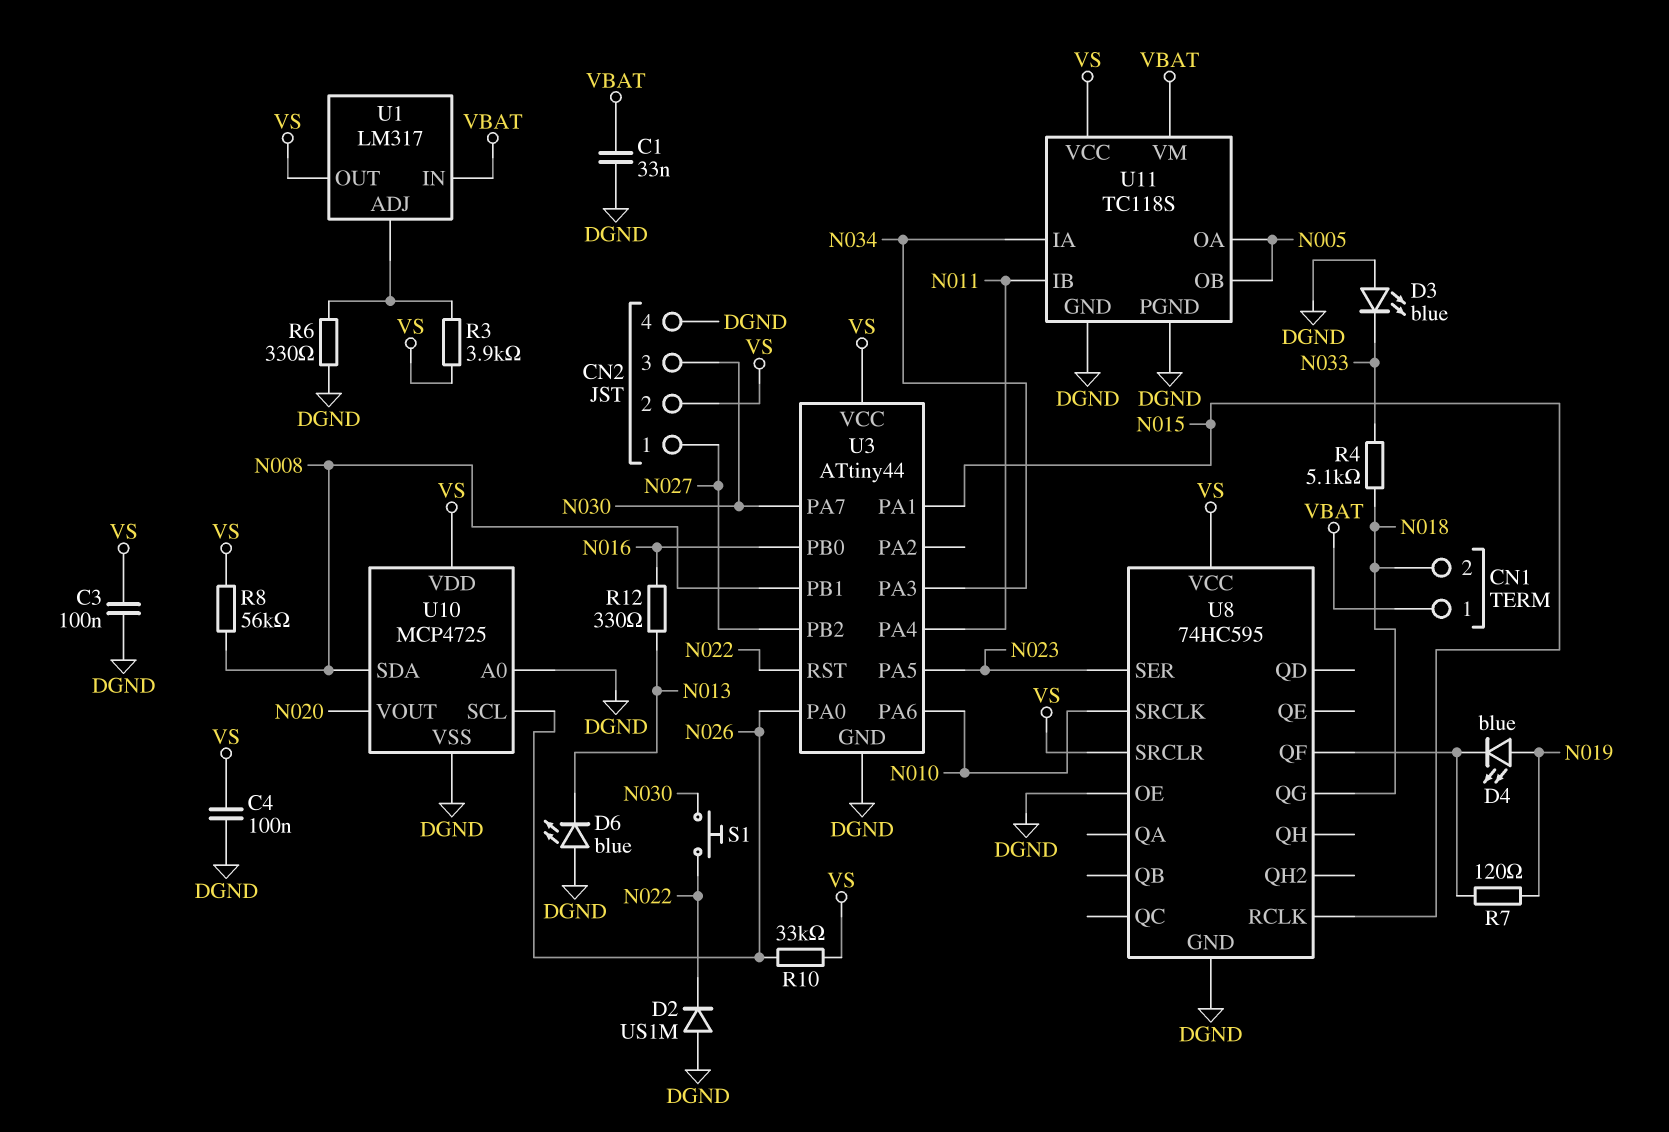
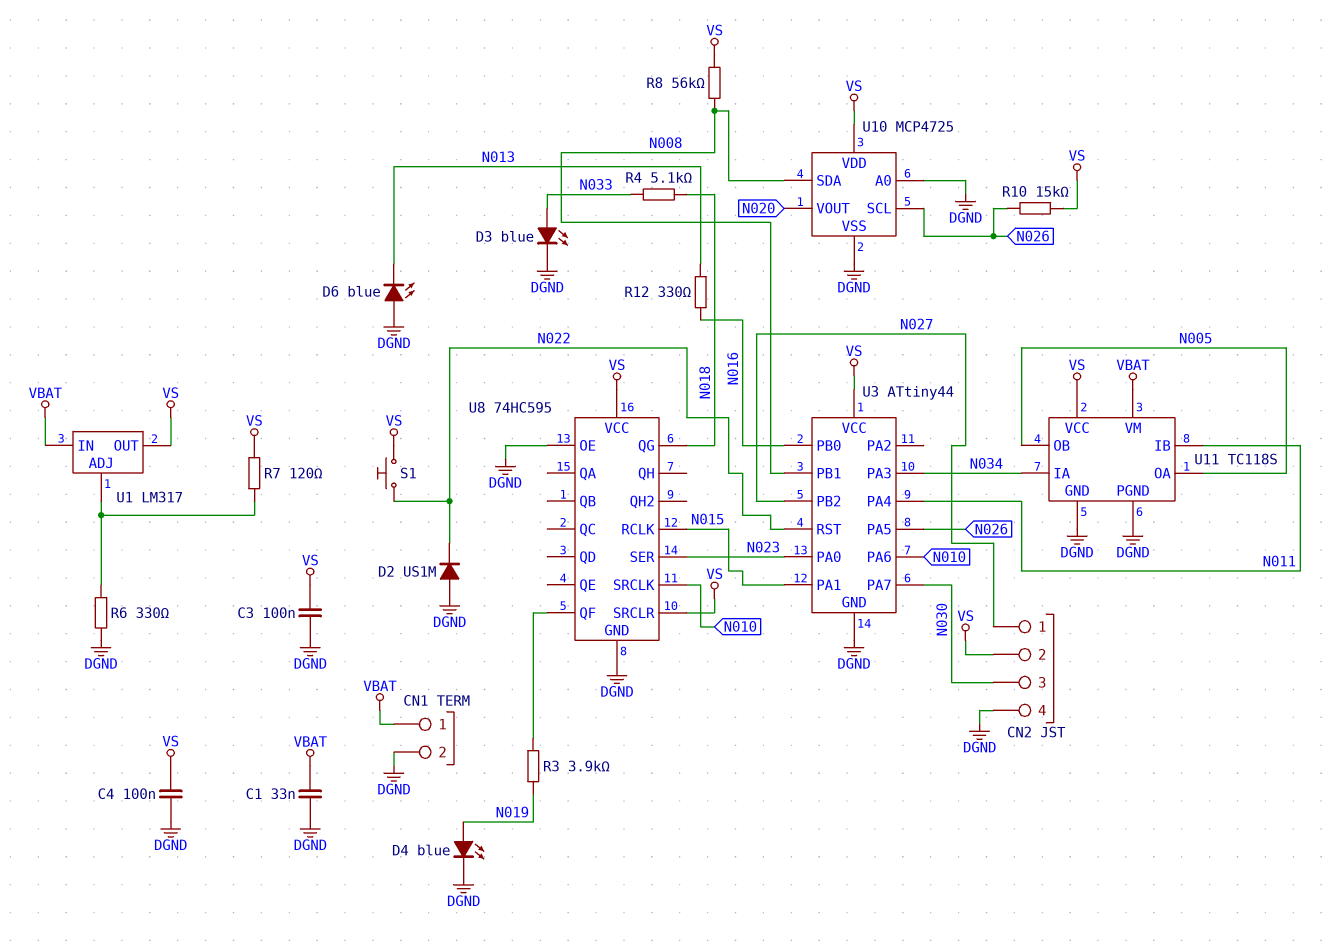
CN1 pin 2: N018 -> DGND
D3: LED blue (A DGND, K N033) -> LED blue (A N033, K DGND)
D4: LED blue (A N019, K U8/QF) -> LED blue (A N019, K DGND)
R3: 3.9k (U1/ADJ, VS) -> 3.9k (N019, U8/QF)
R7: 120 (N019, U8/QF) -> 120 (U1/ADJ, VS)
R10: 33k (N026, VS) -> 15k (N026, VS)
S1: button (N022, N030) -> button (N022, VS)
U3 pin PA0: N026 -> N023
U3 pin PA5: N023 -> N026

